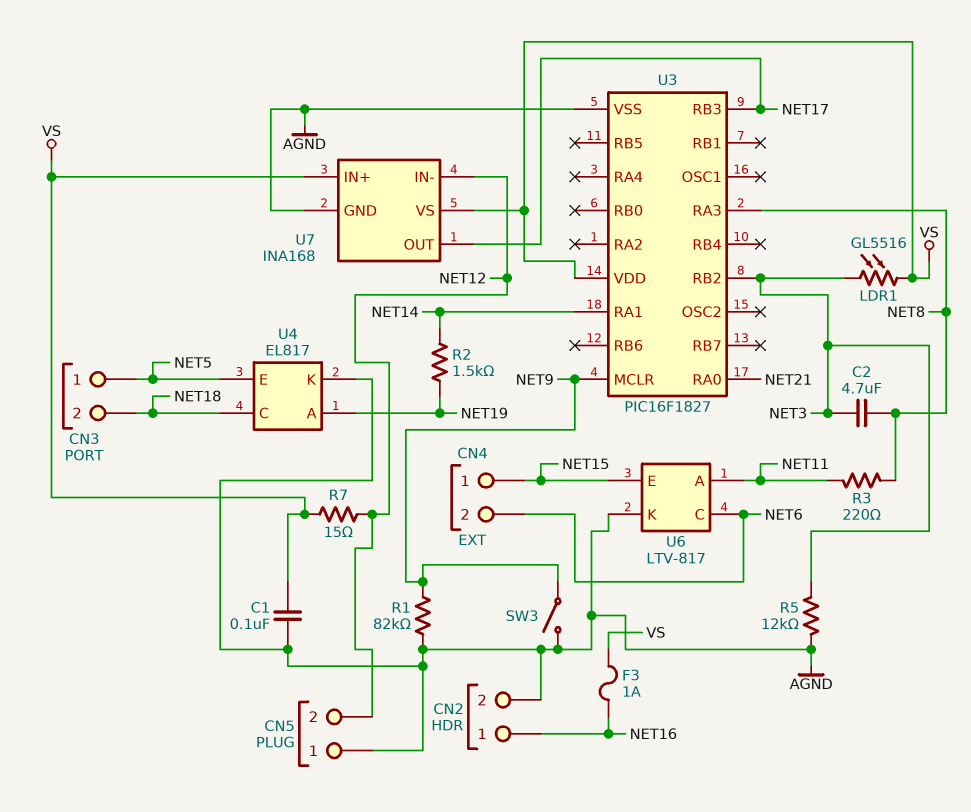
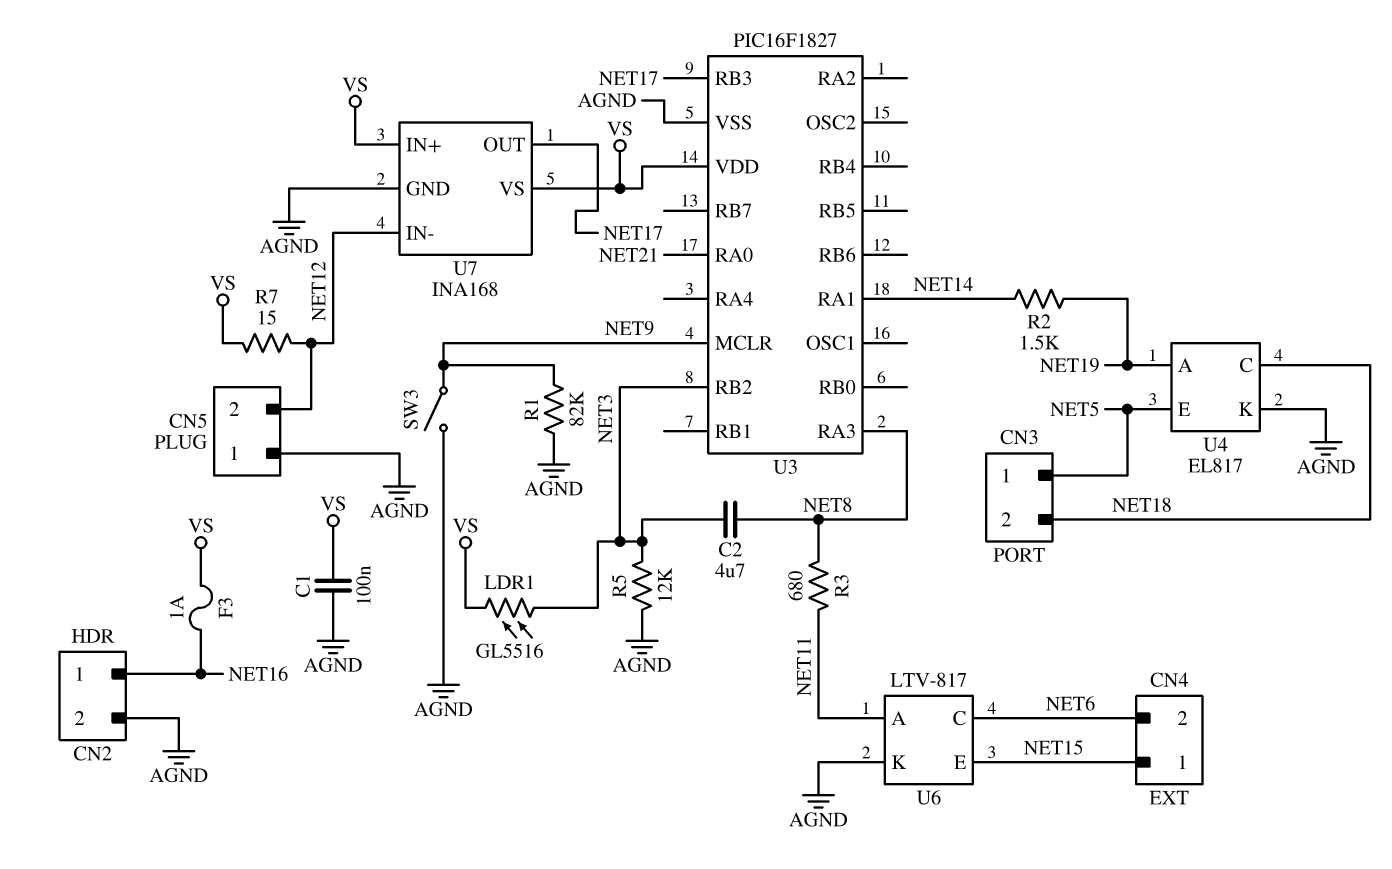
R3: 220 (NET8, NET11) -> 680 (NET8, NET11)

